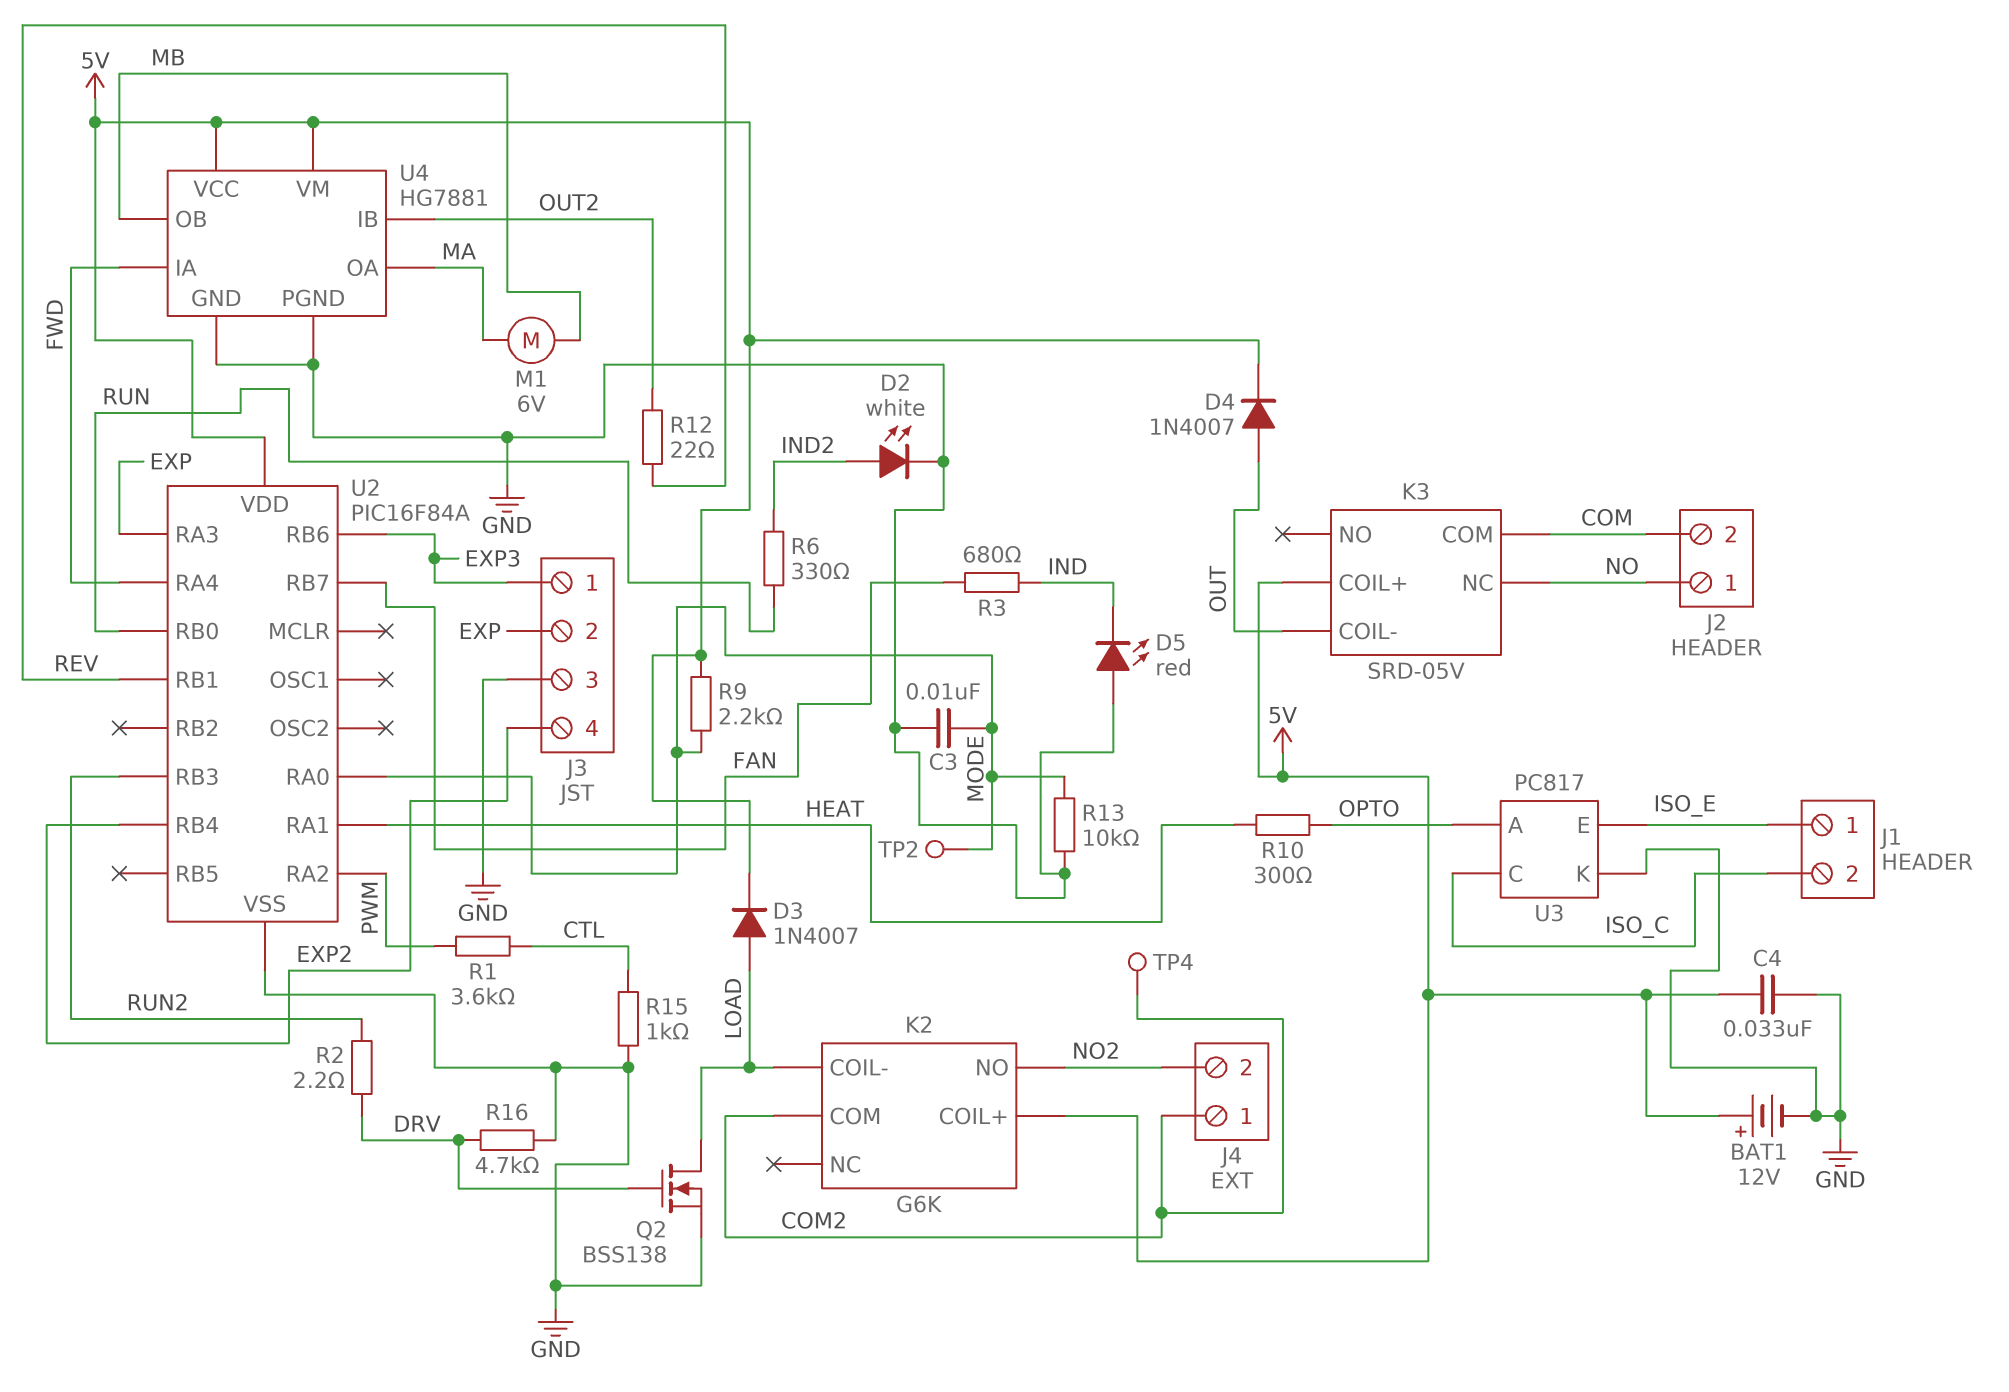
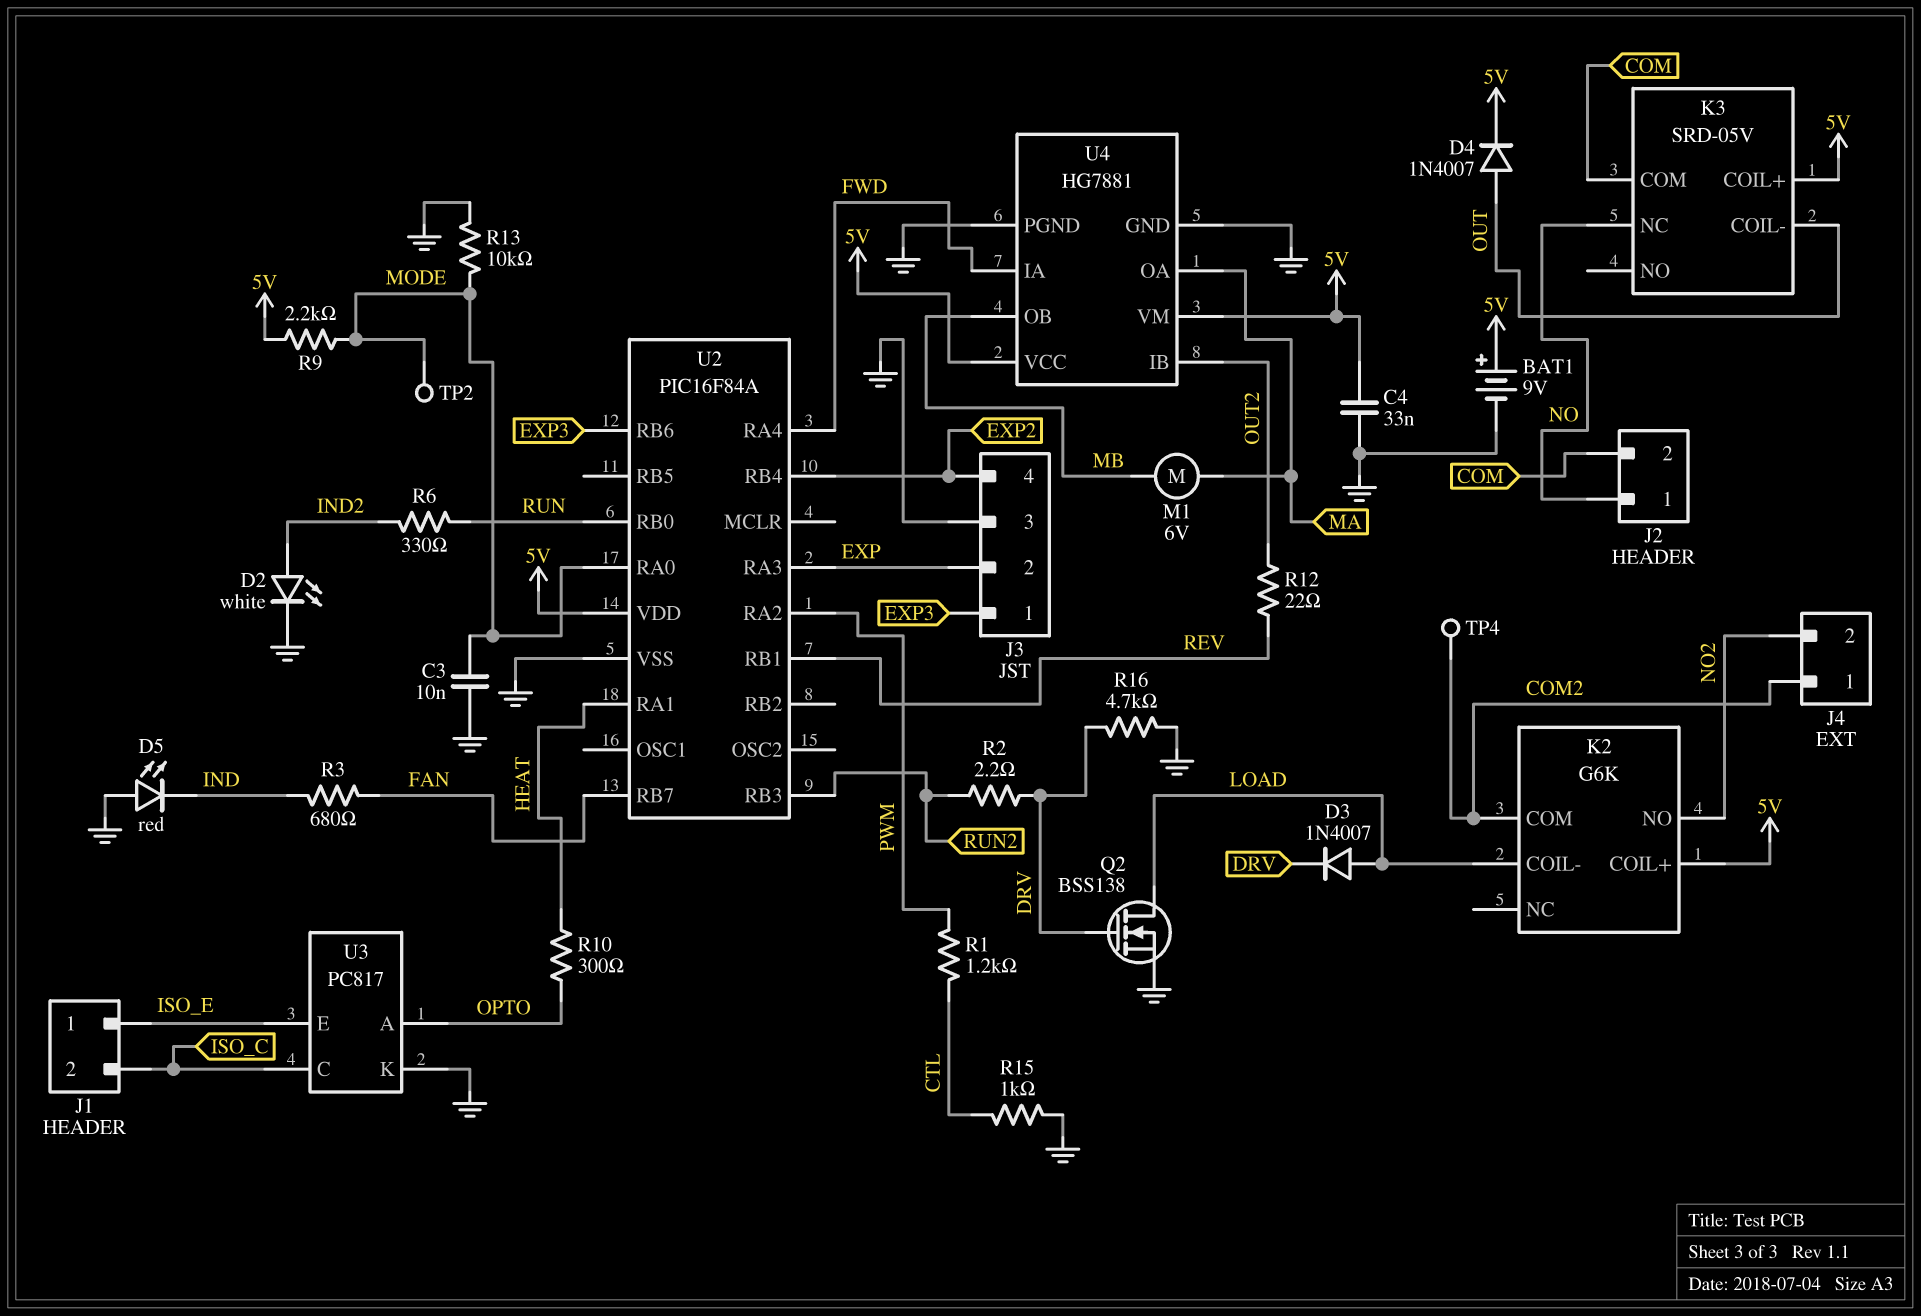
BAT1: 12V (plus 5V, minus GND) -> 9V (plus 5V, minus GND)
D3: diode 1N4007 (A LOAD, K 5V) -> diode 1N4007 (A LOAD, K DRV)
R1: 3.6k (CTL, PWM) -> 1.2k (CTL, PWM)

